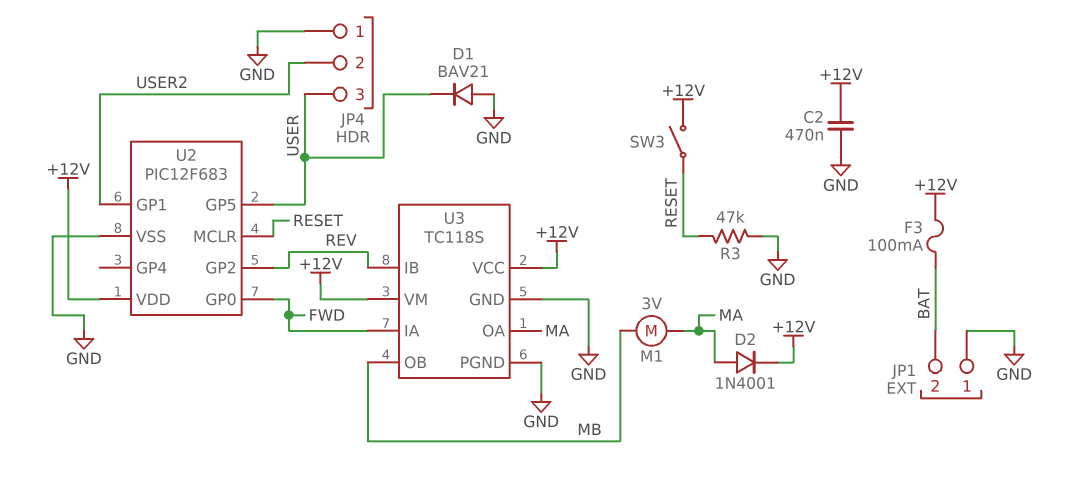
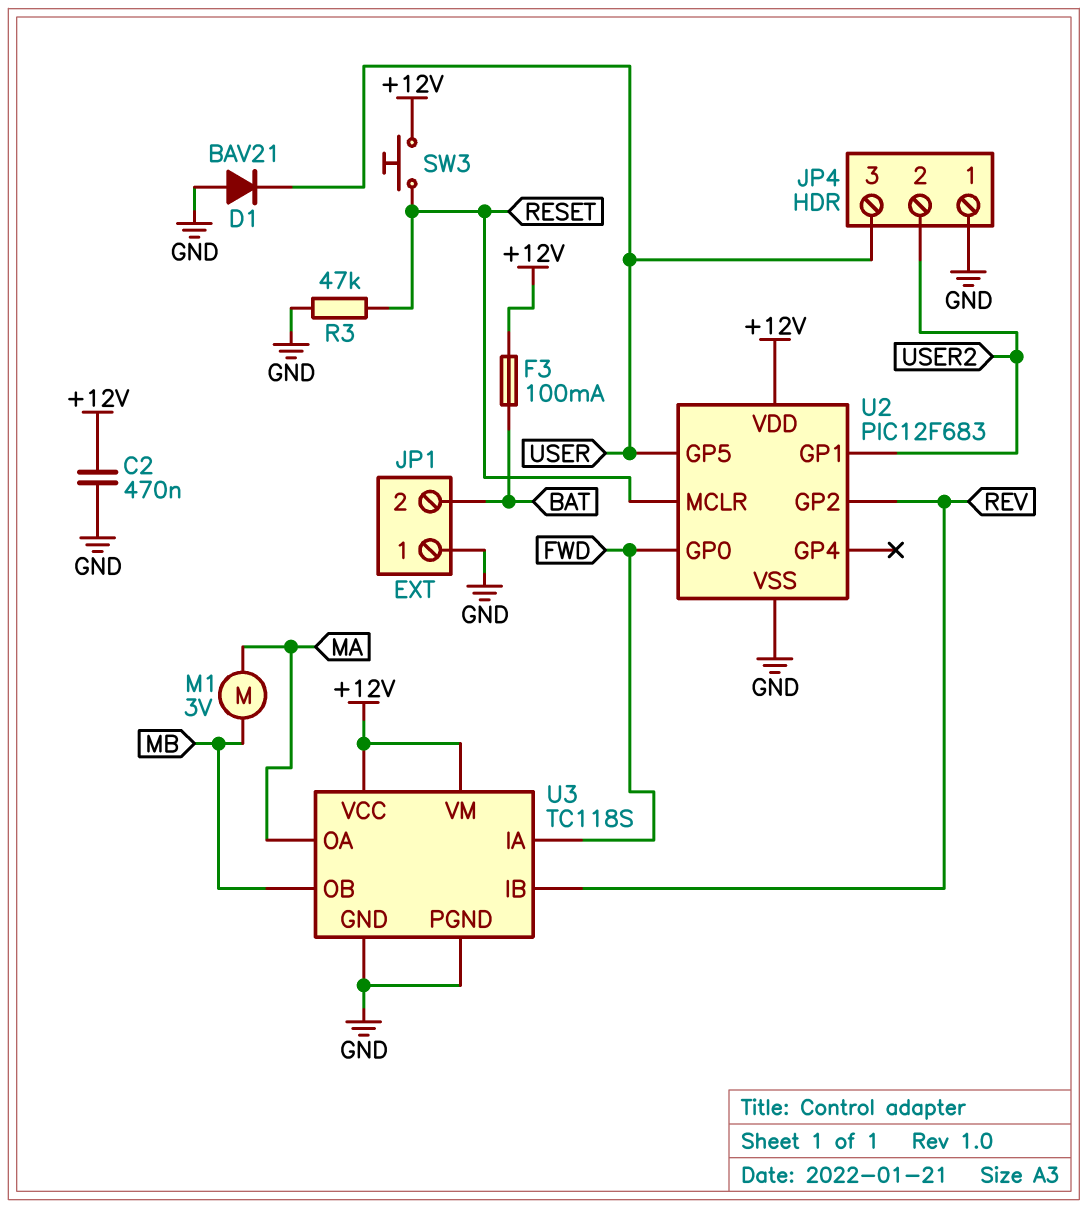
D2: diode 1N4001 (A MA, K +12V) -> none
SW3: switch (+12V, RESET) -> button (+12V, RESET)

